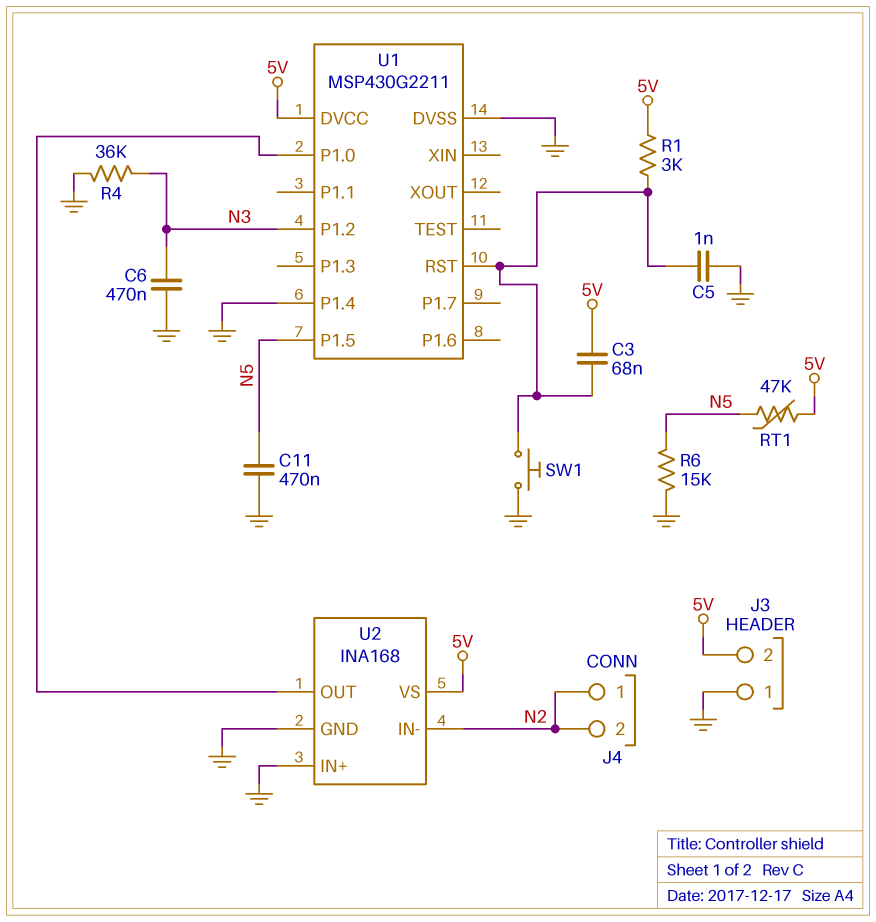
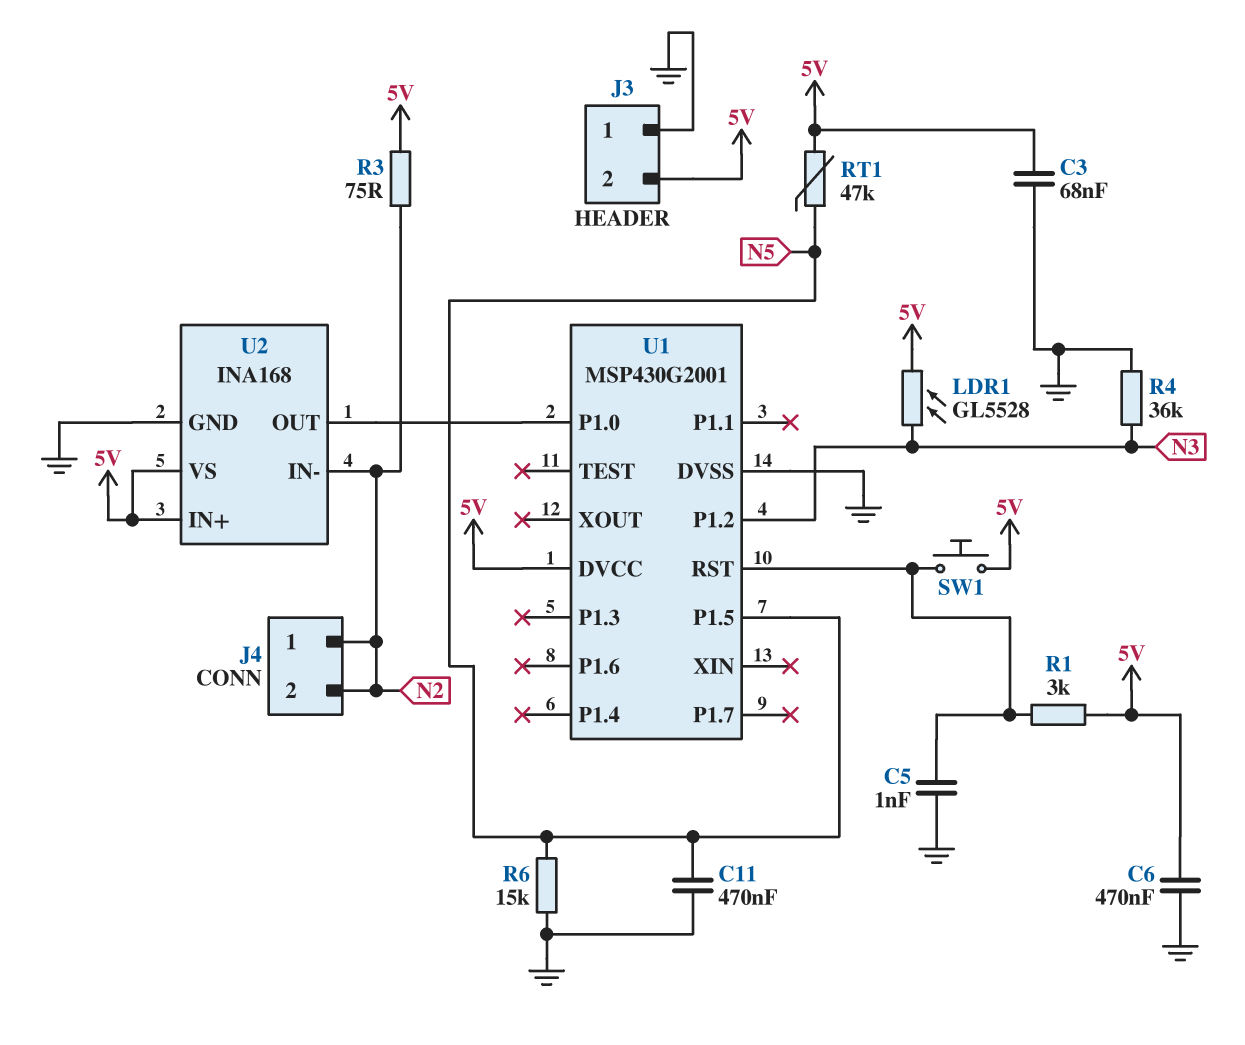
C3: 68nF (5V, U1/RST) -> 68nF (5V, GND)
C6: 470nF (GND, N3) -> 470nF (5V, GND)
LDR1: none -> GL5528 (5V, N3)
R3: none -> 75 (5V, N2)
SW1: button (GND, U1/RST) -> button (5V, U1/RST)
U1: MSP430G2211 -> MSP430G2001
U1 pin P1.4: GND -> none
U2 pin IN+: GND -> 5V

